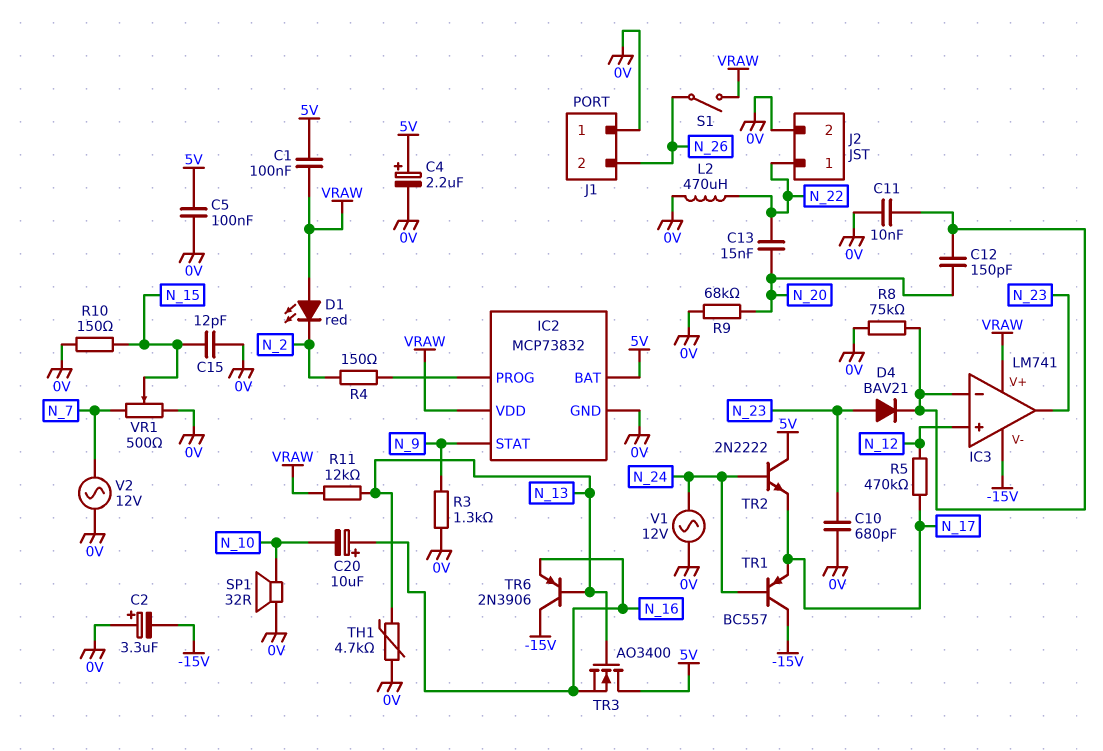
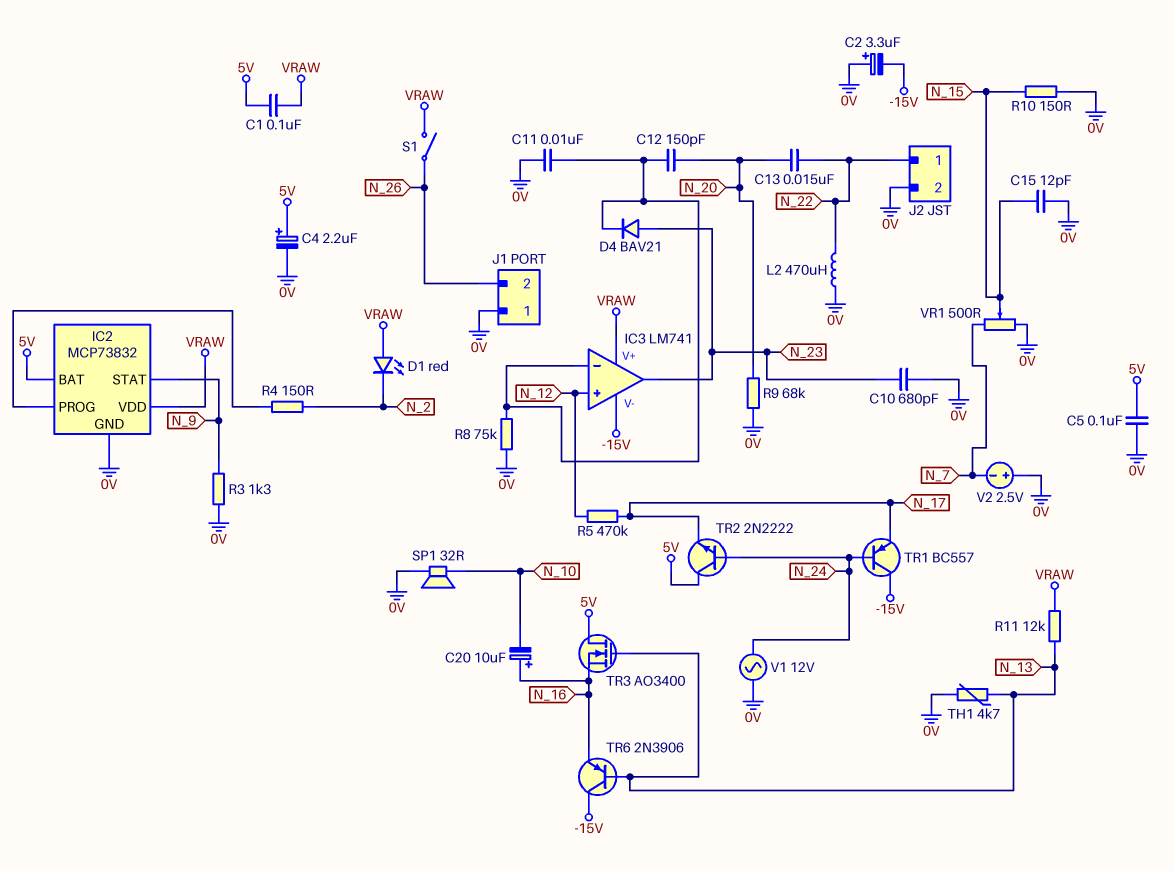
V2: AC 12V (0V, N_7) -> 2.5V (plus 0V, minus N_7)

